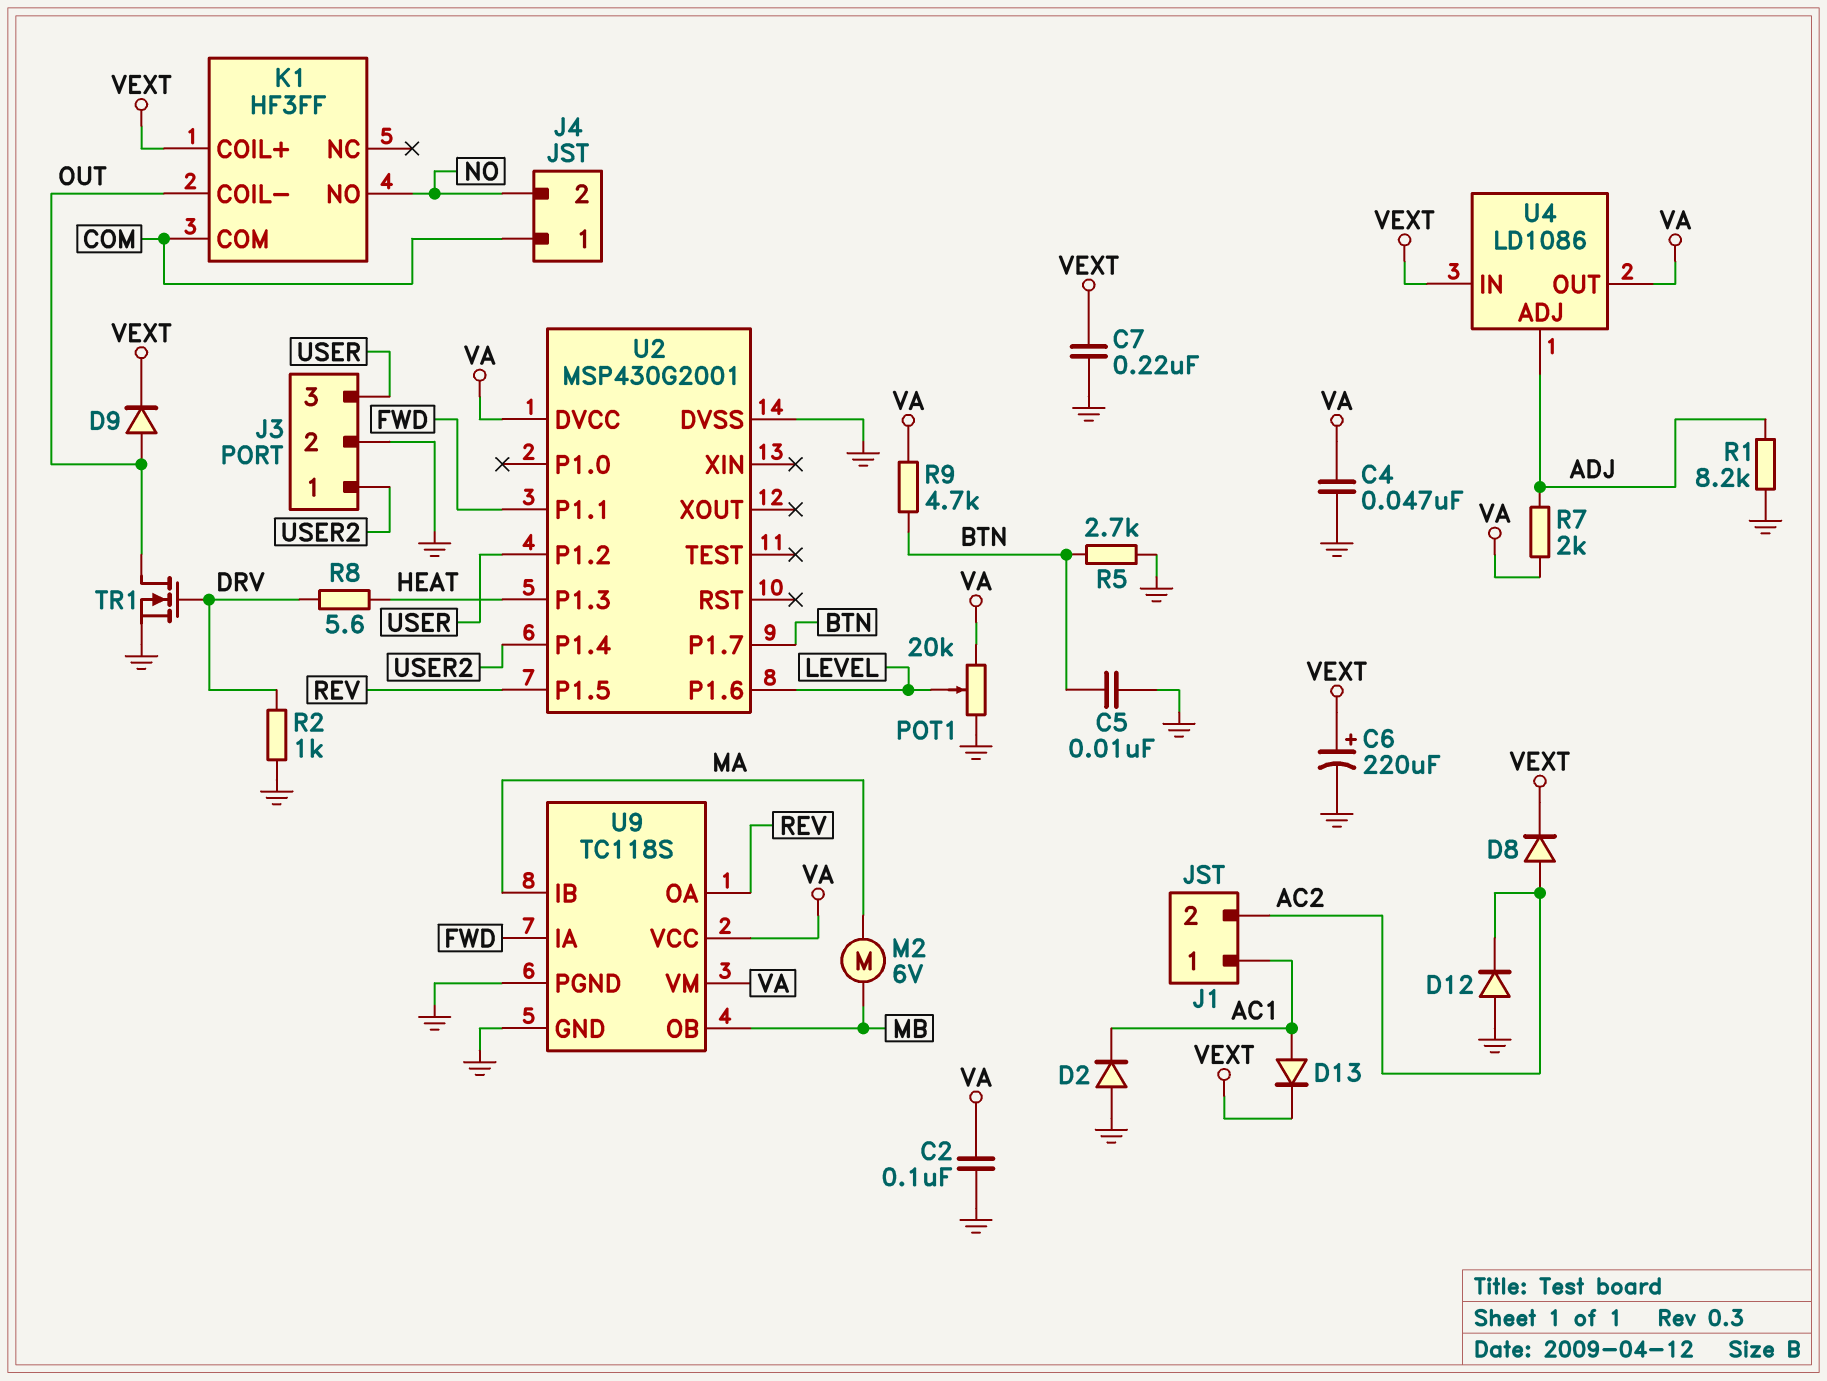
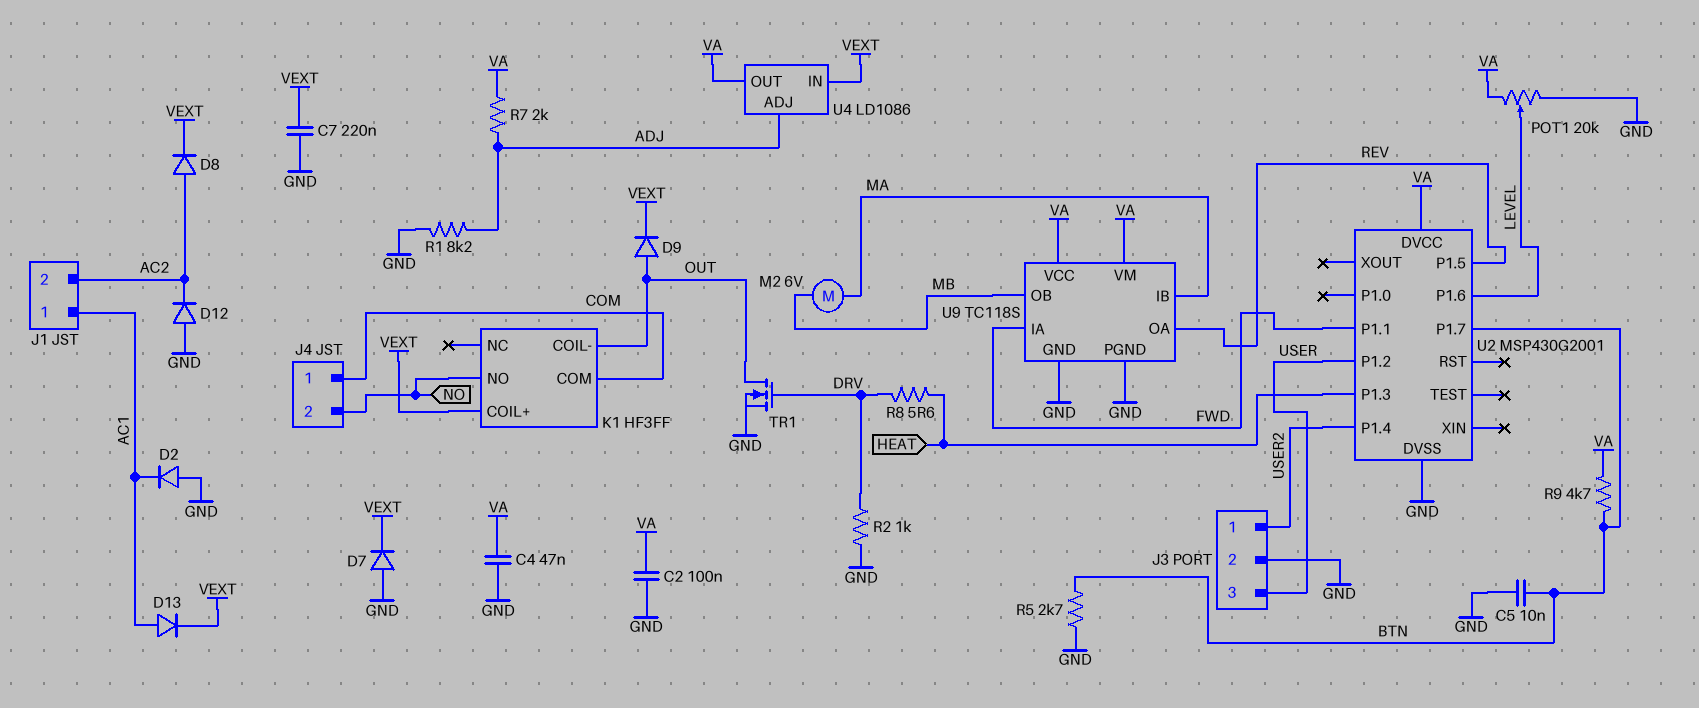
C6: 220uF (plus VEXT, minus GND) -> none
D7: none -> diode (A GND, K VEXT)

